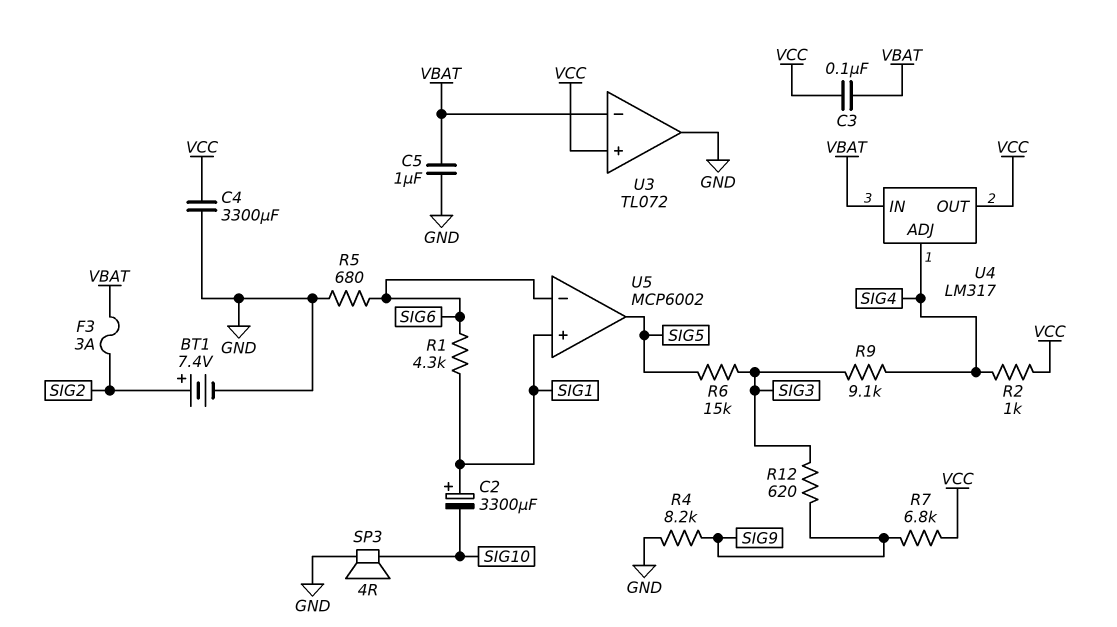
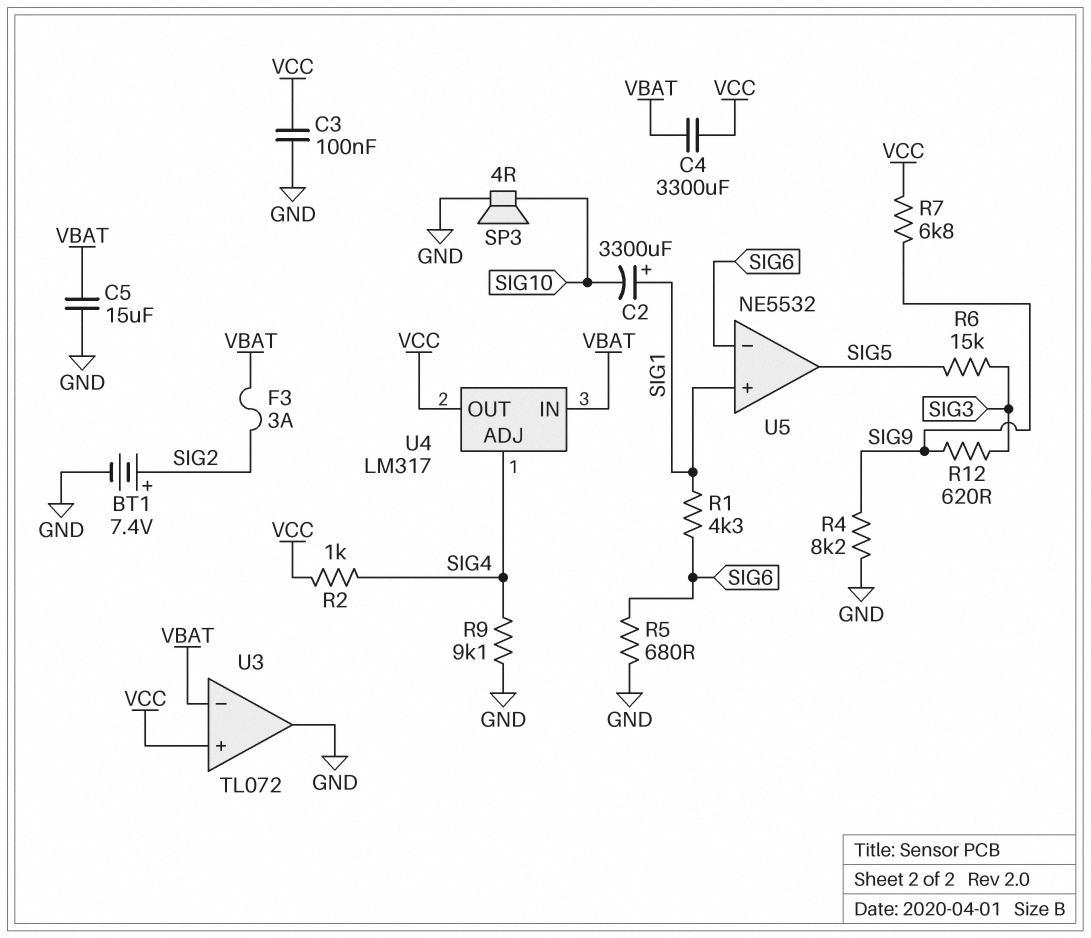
C3: 100nF (VBAT, VCC) -> 100nF (GND, VCC)
C4: 3300uF (GND, VCC) -> 3300uF (VBAT, VCC)
C5: 1uF (GND, VBAT) -> 15uF (GND, VBAT)
R9: 9.1k (SIG3, SIG4) -> 9.1k (GND, SIG4)
U5: MCP6002 -> NE5532

